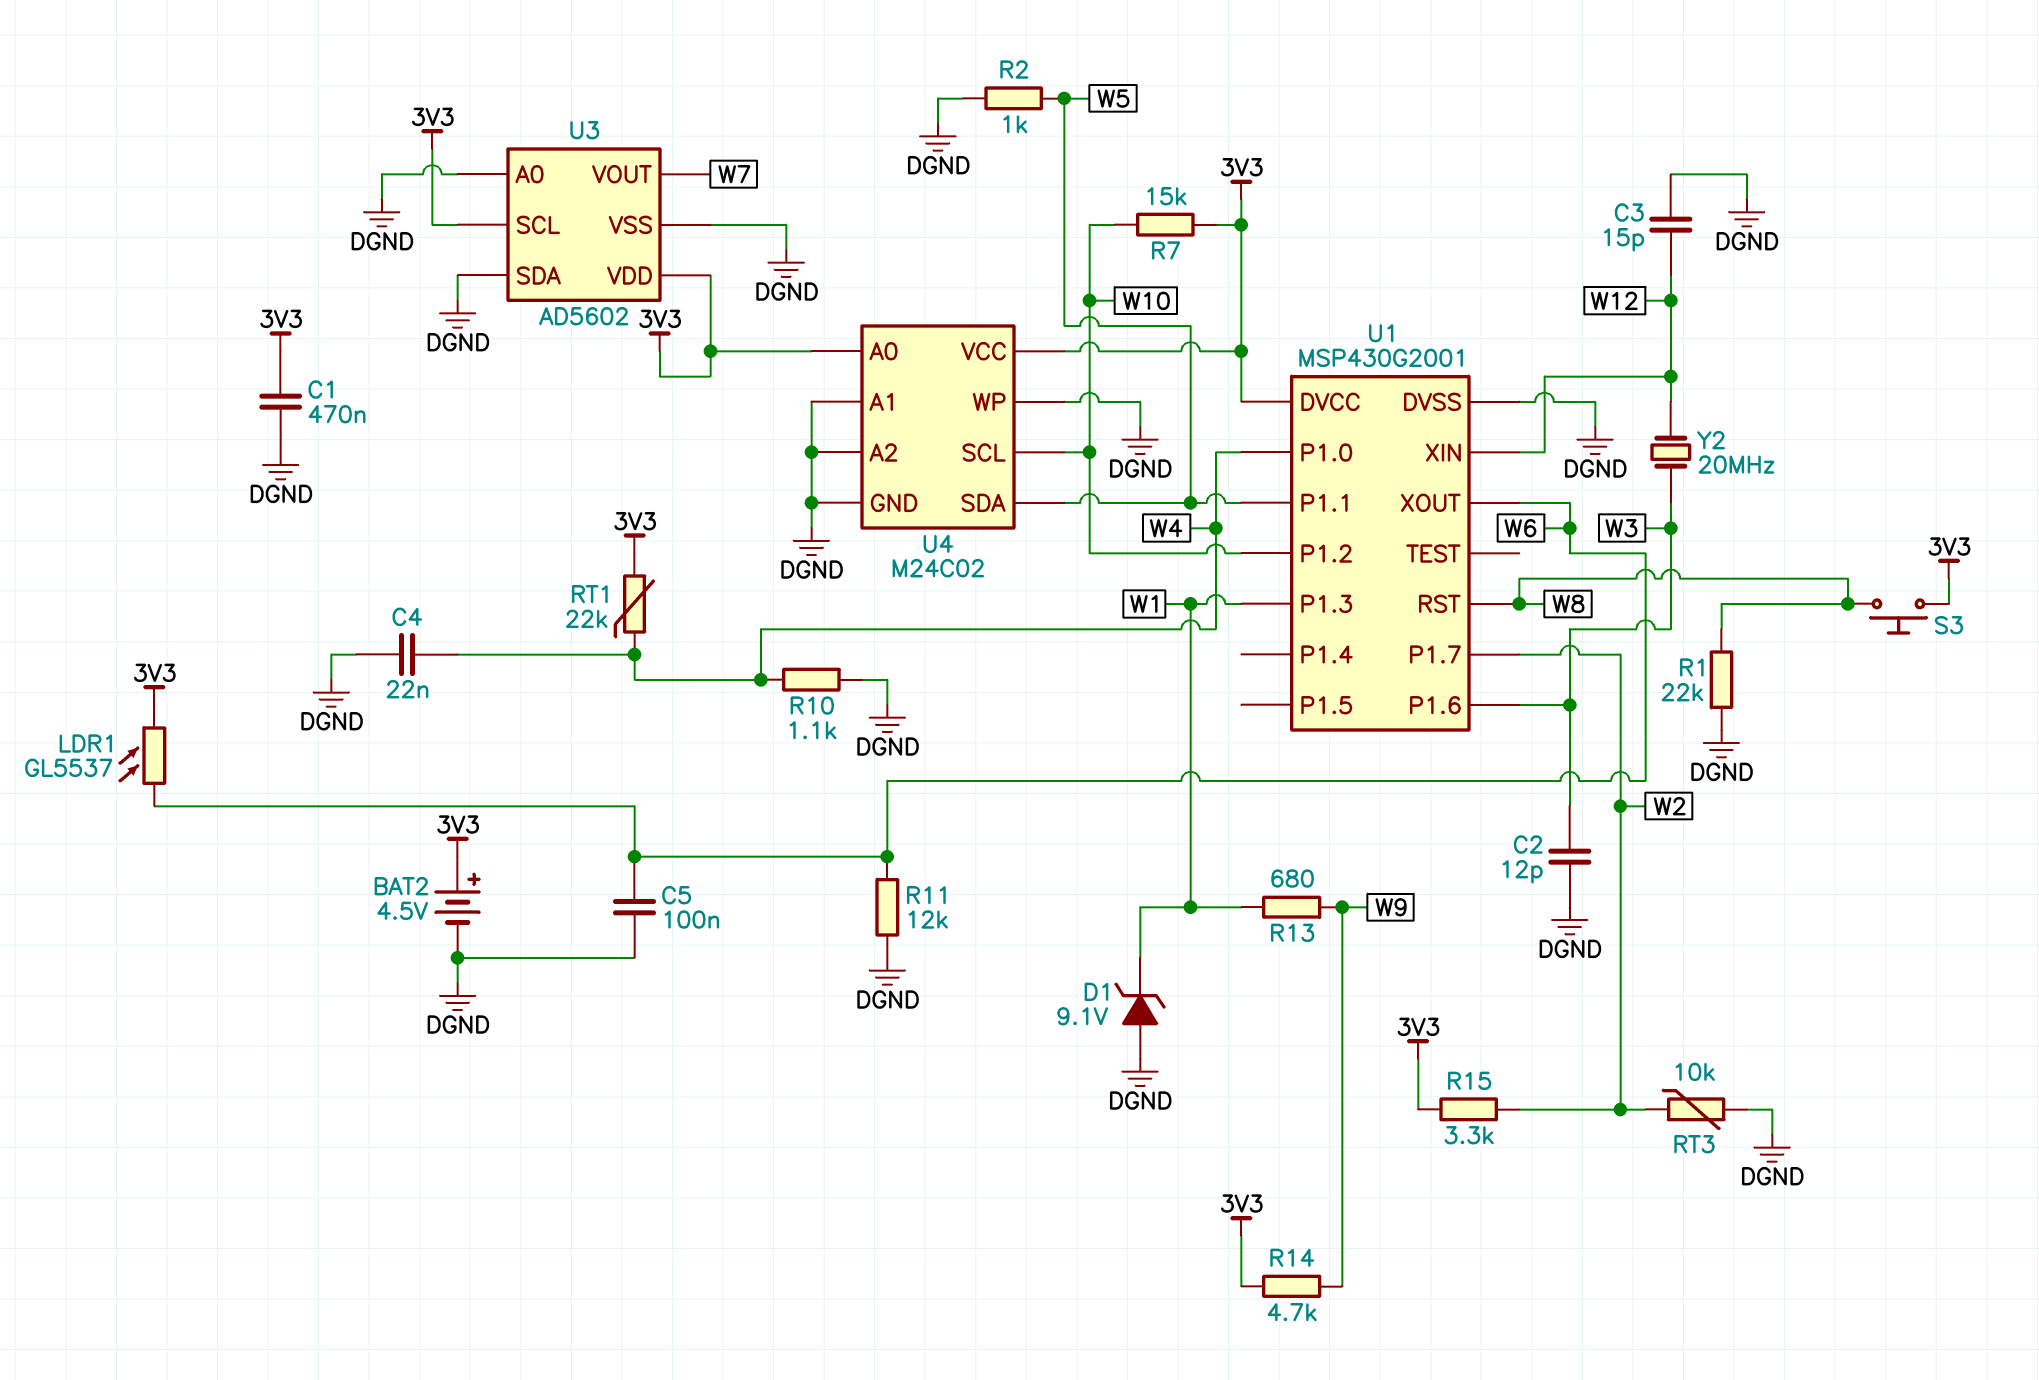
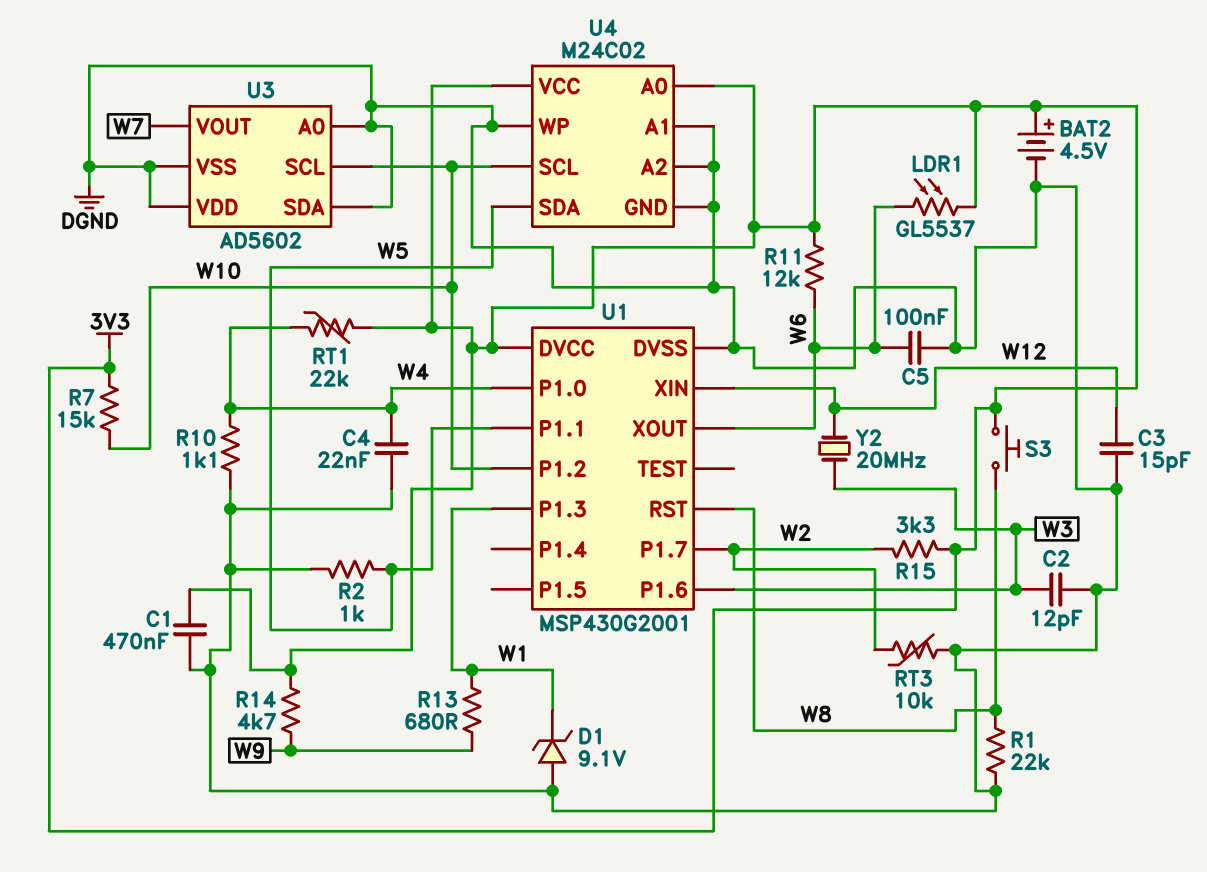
R11: 12k (DGND, W6) -> 12k (3V3, W6)
U3 pin SCL: 3V3 -> W10
U3 pin VDD: 3V3 -> DGND

